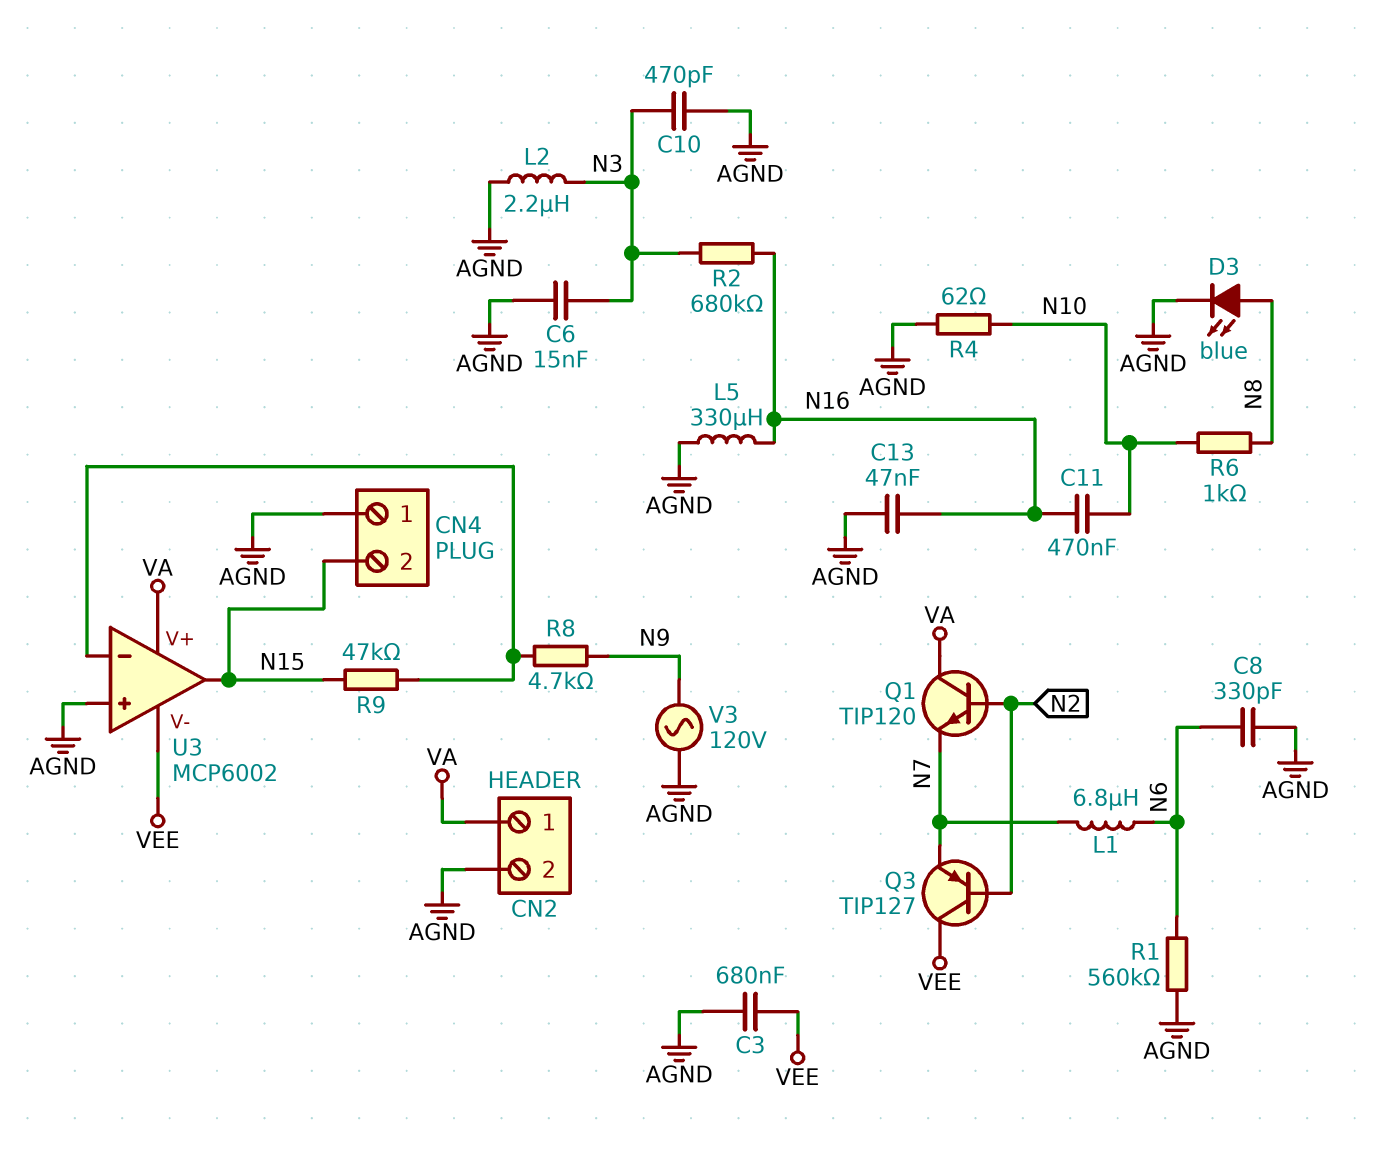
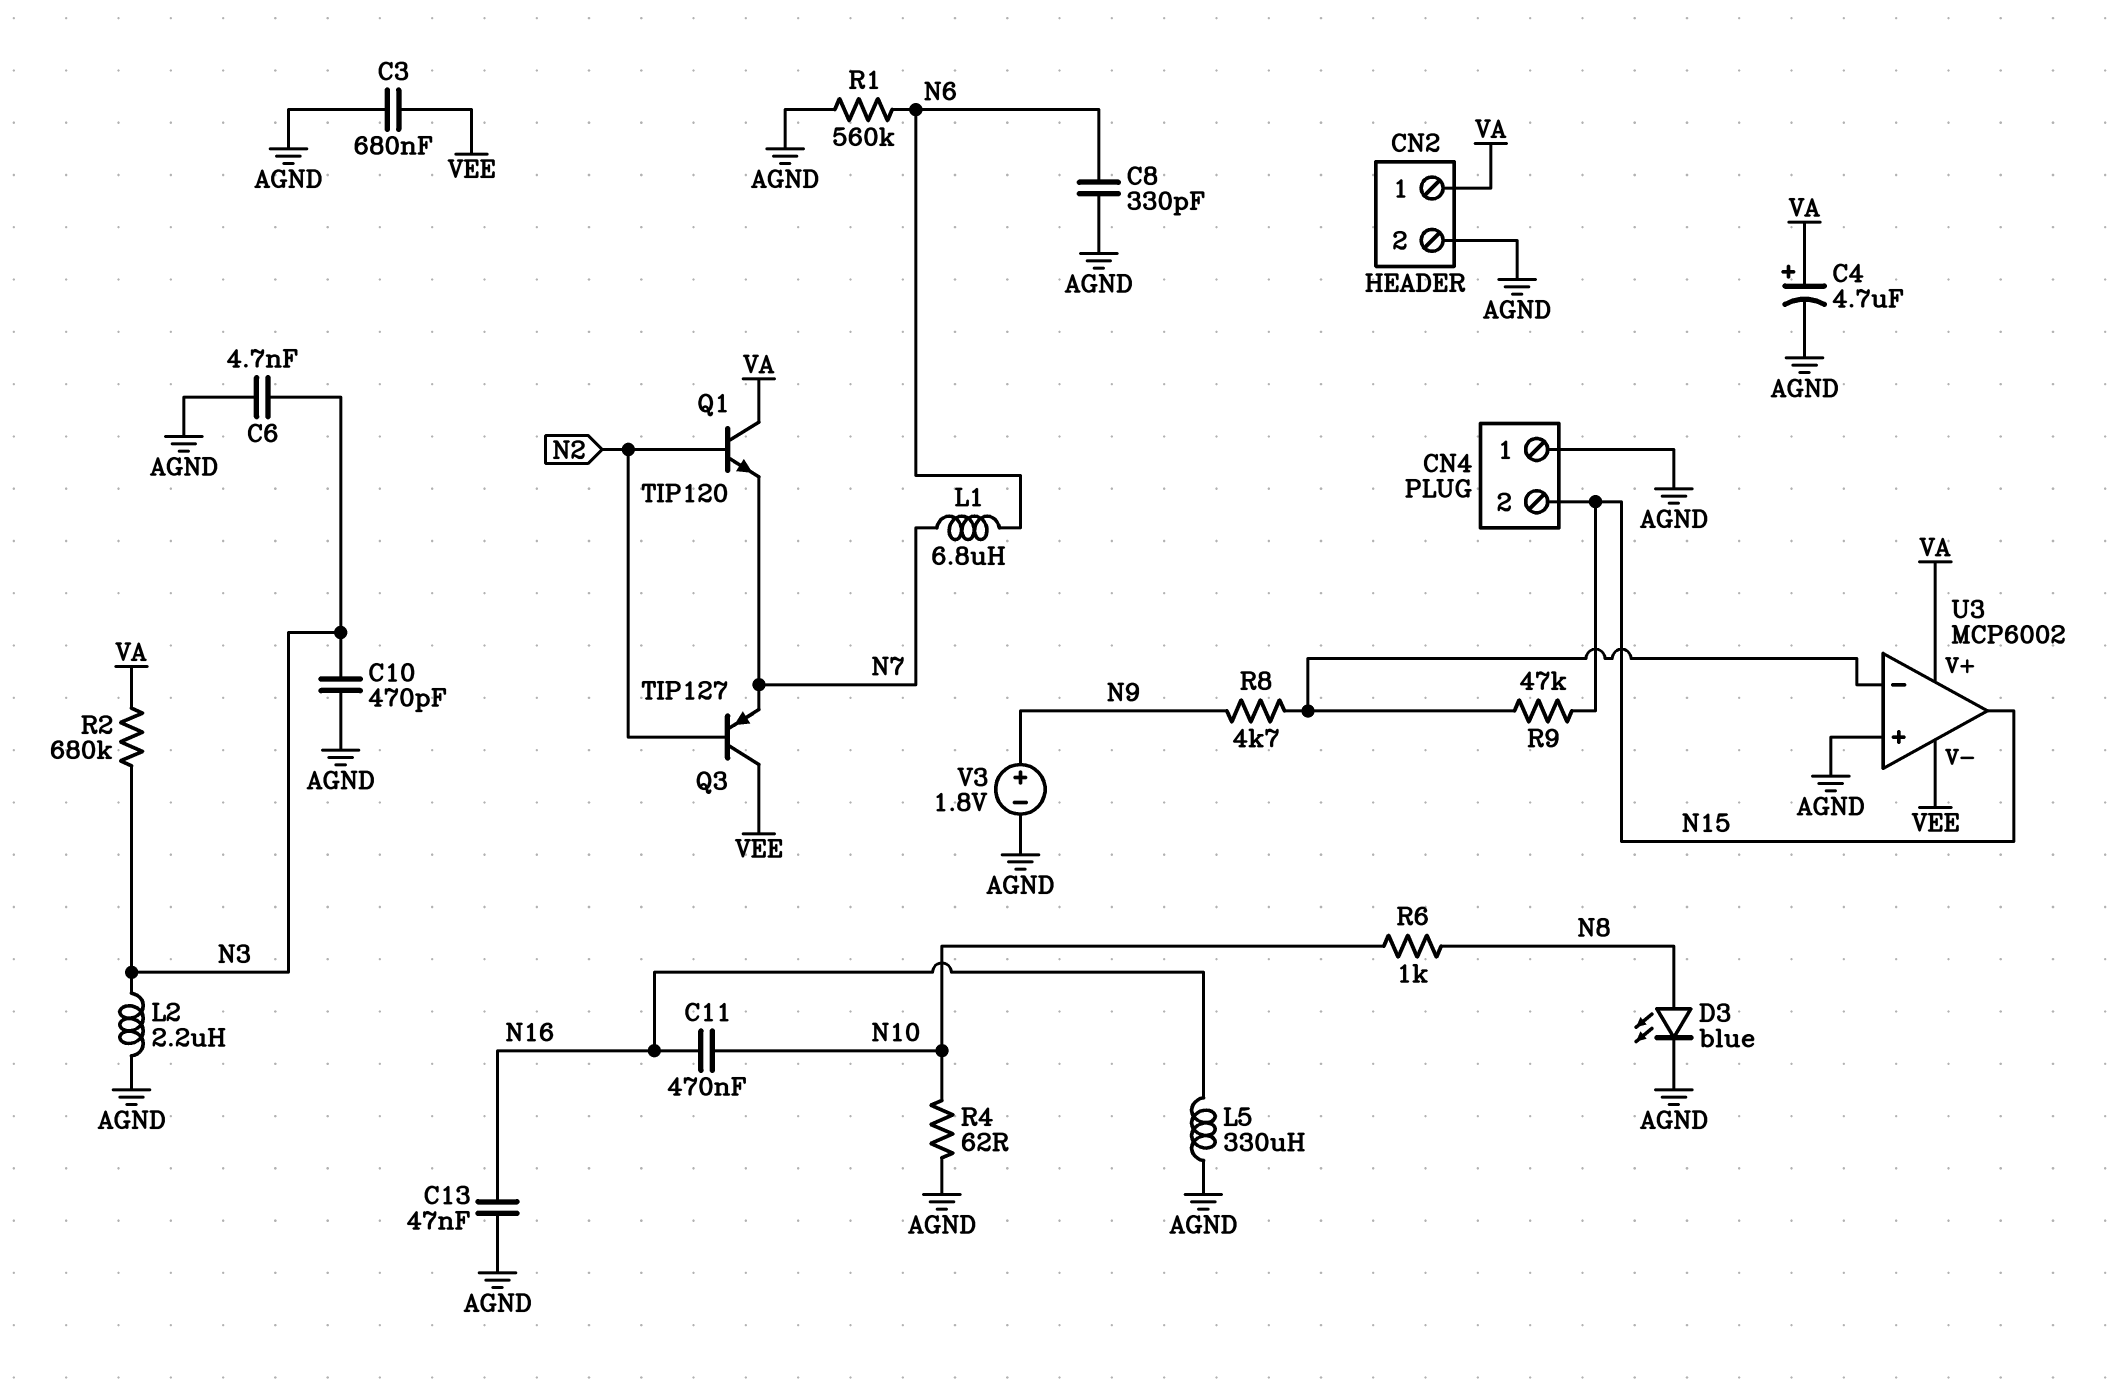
C4: none -> 4.7uF (plus VA, minus AGND)
C6: 15nF (AGND, N3) -> 4.7nF (AGND, N3)
R2: 680k (N3, N16) -> 680k (N3, VA)
V3: AC 120V (AGND, N9) -> 1.8V (plus N9, minus AGND)

